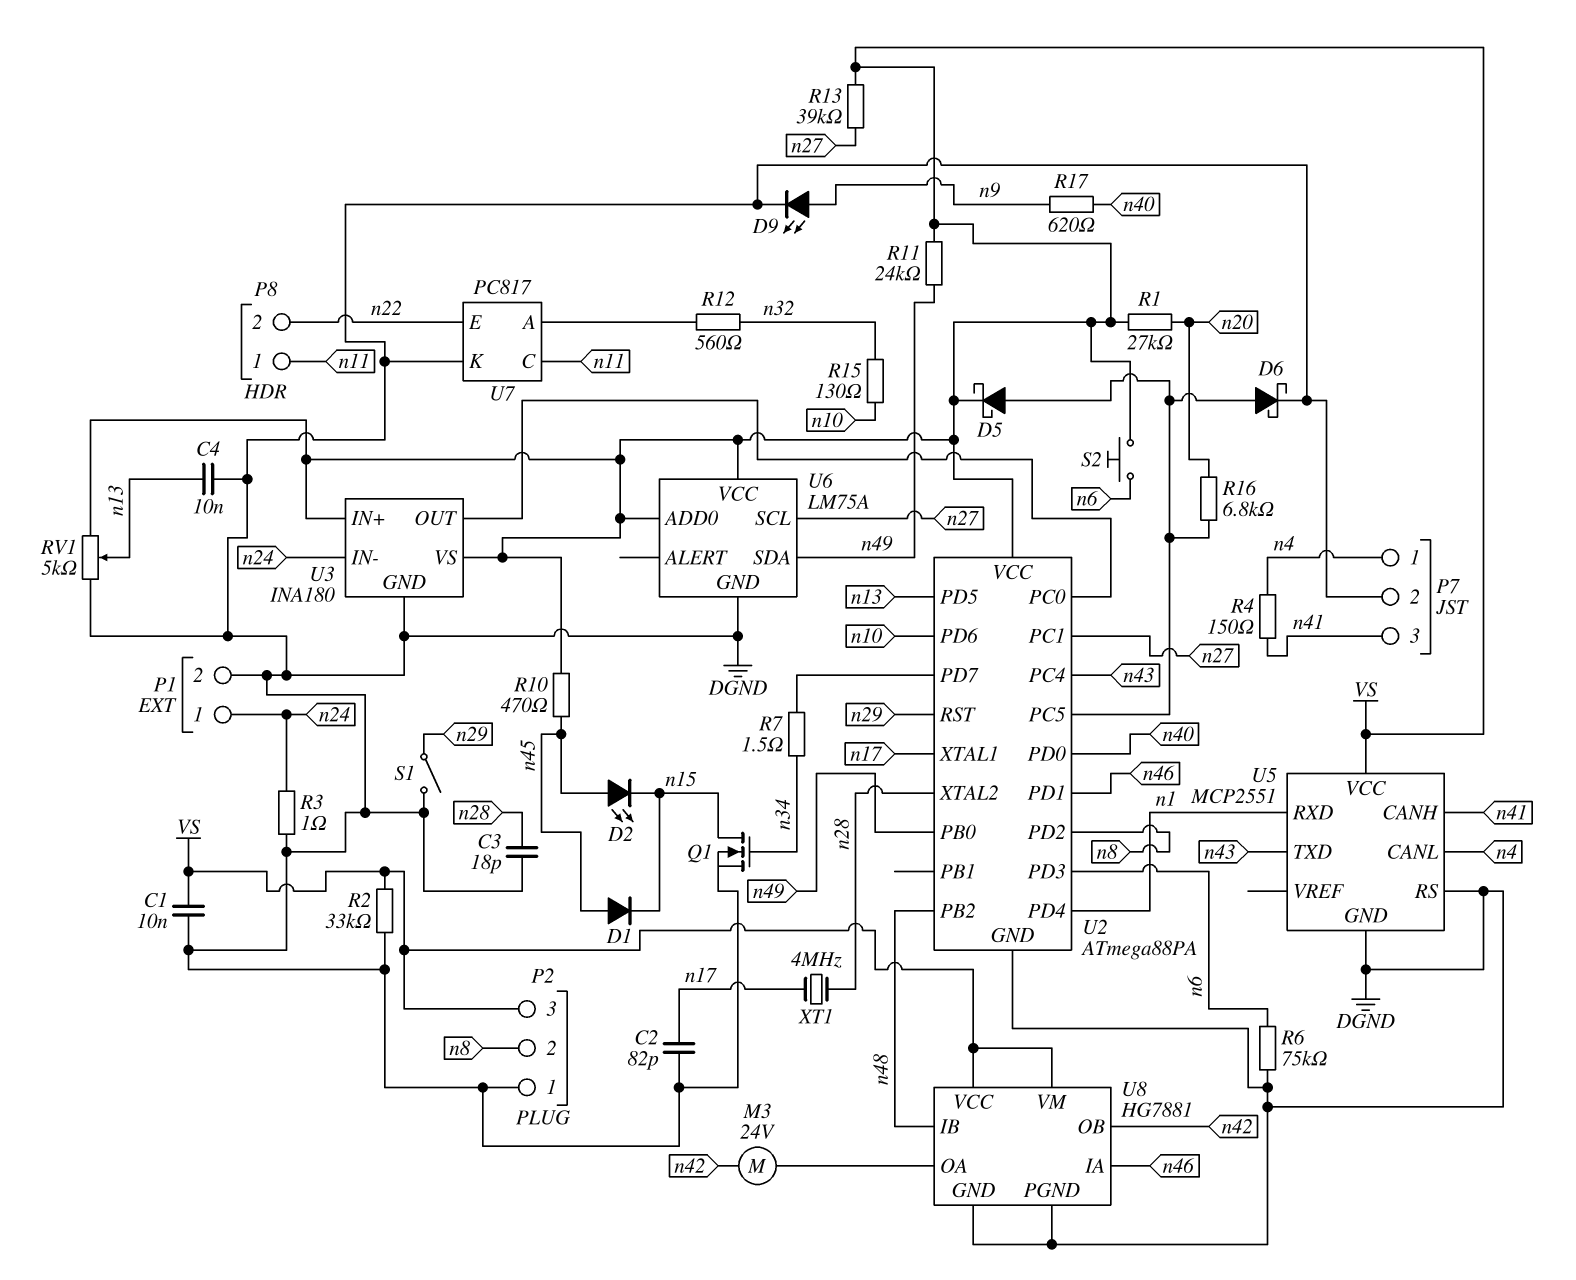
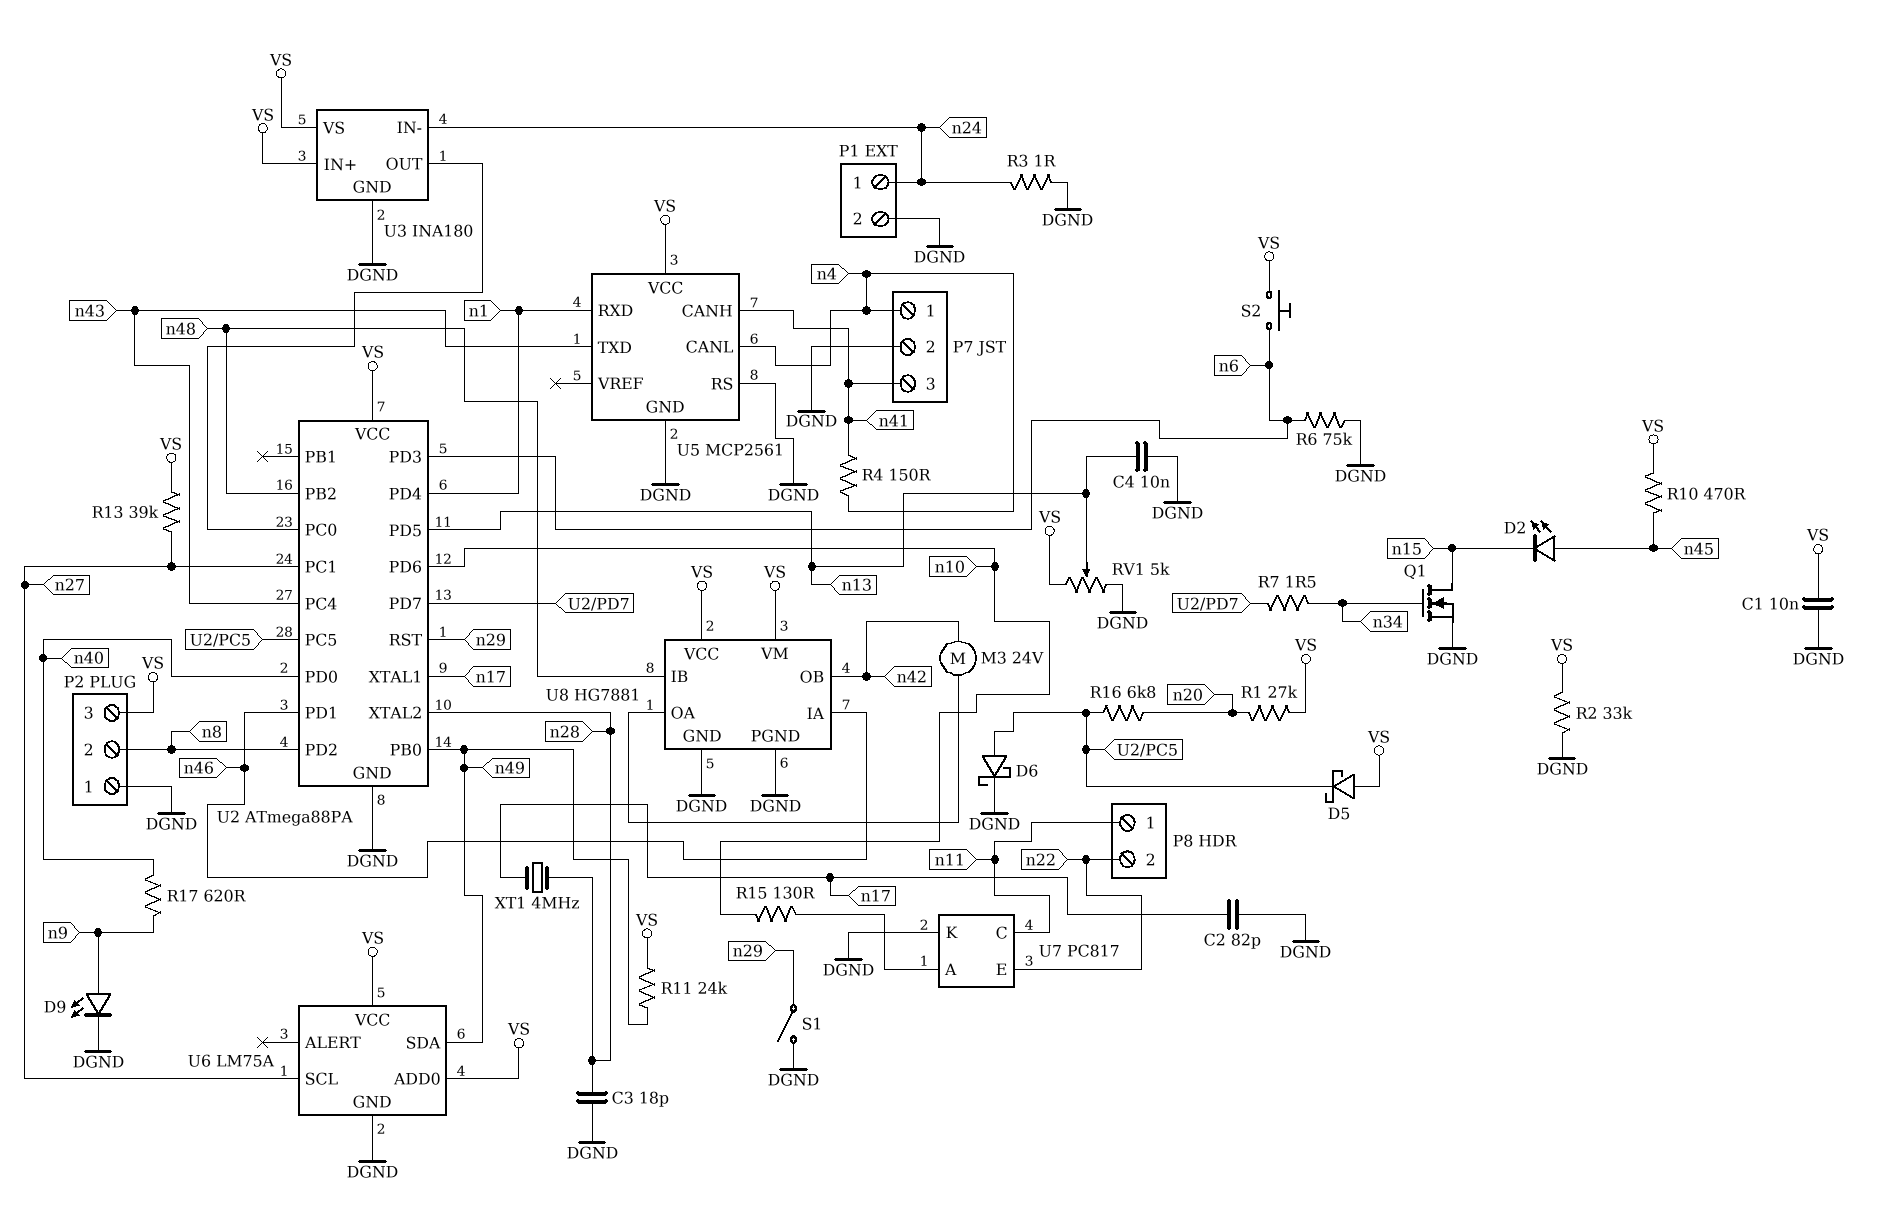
D1: diode (A n45, K n15) -> none
D5: schottky (A U2/PC5, K VS) -> schottky (A VS, K U2/PC5)
R12: 560 (U7/A, n32) -> none
R15: 130 (n10, n32) -> 130 (U7/A, n10)
U5: MCP2551 -> MCP2561

